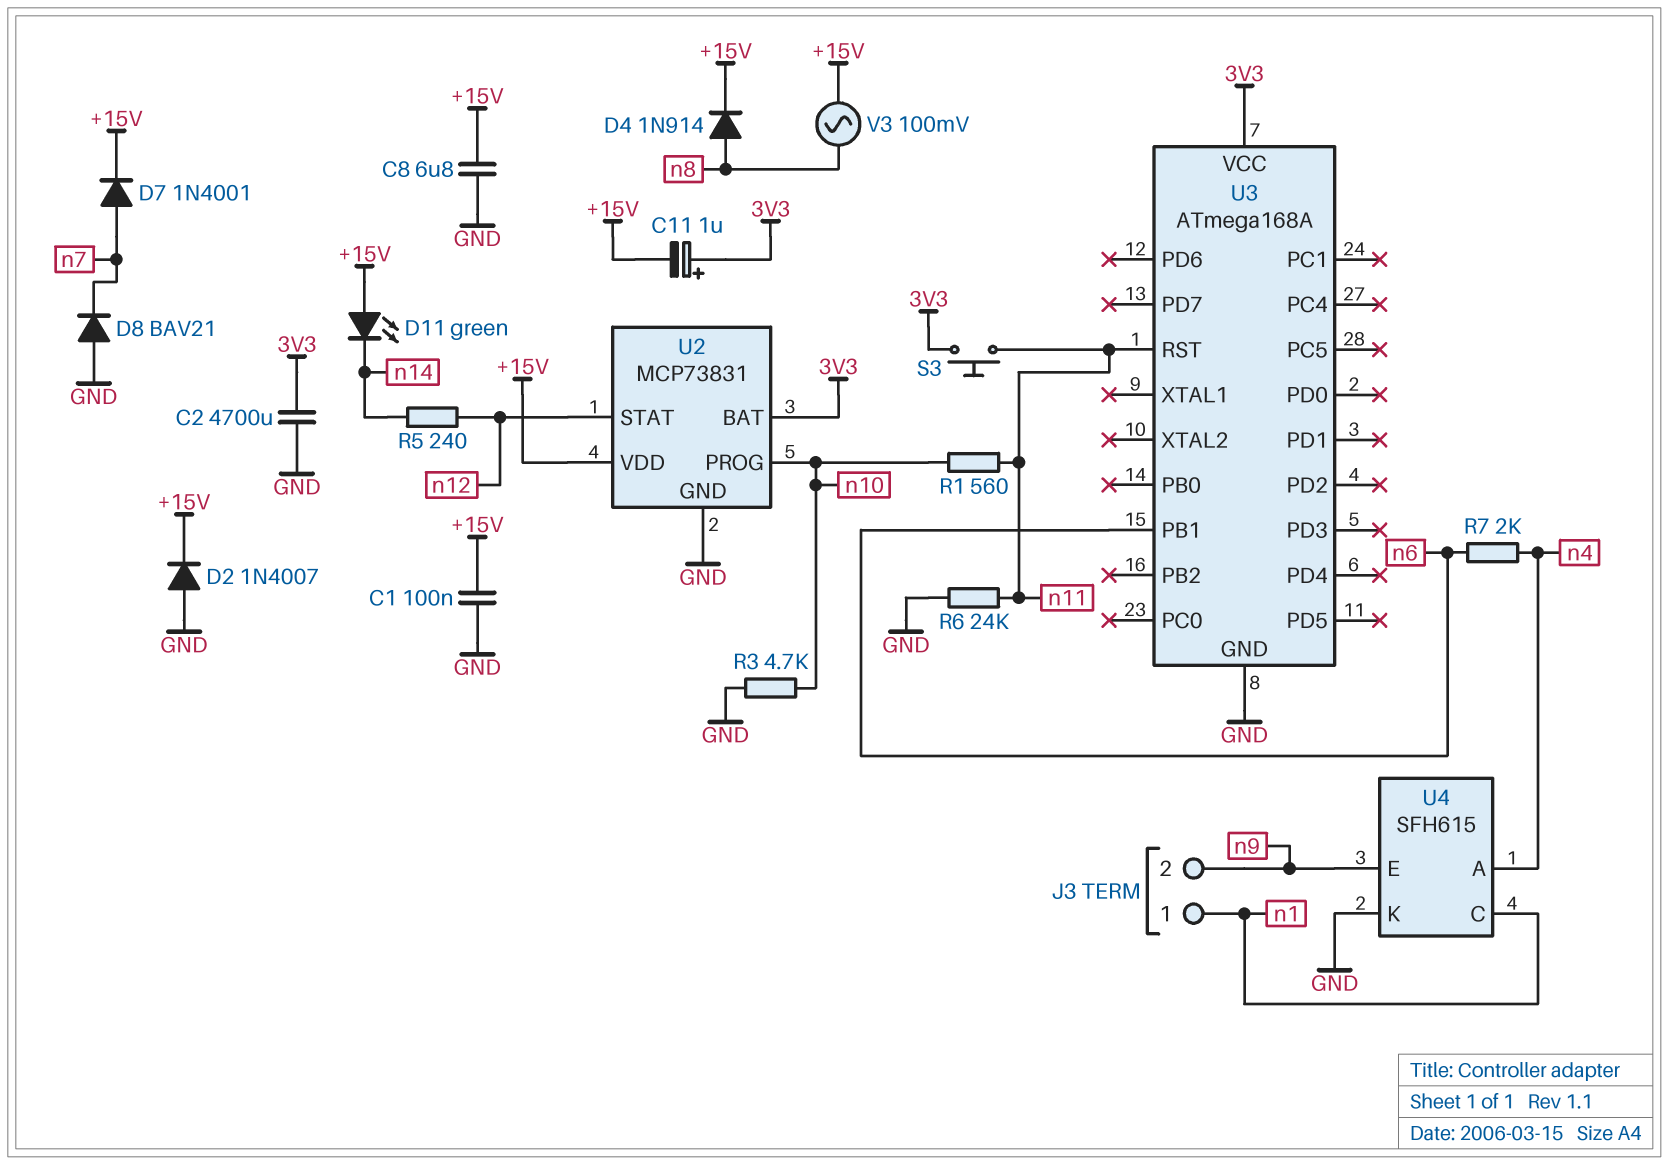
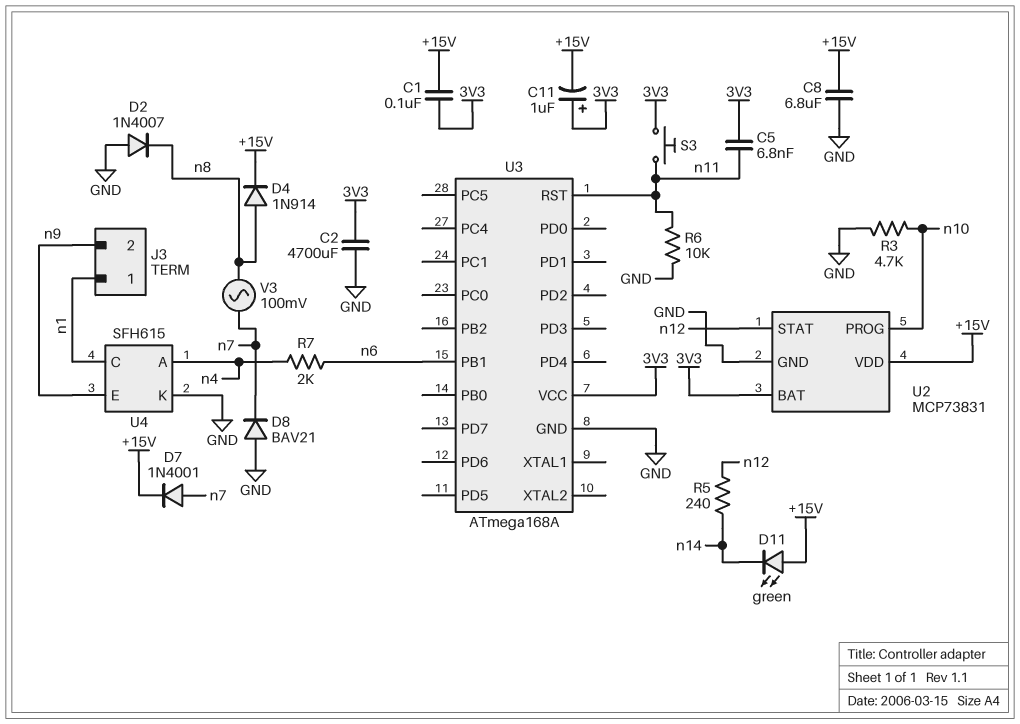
C1: 100nF (+15V, GND) -> 100nF (+15V, 3V3)
C5: none -> 6.8nF (3V3, n11)
D2: diode 1N4007 (A GND, K +15V) -> diode 1N4007 (A GND, K n8)
R1: 560 (n10, n11) -> none
R6: 24k (GND, n11) -> 10k (GND, n11)
V3: AC 100mV (+15V, n8) -> AC 100mV (n7, n8)

